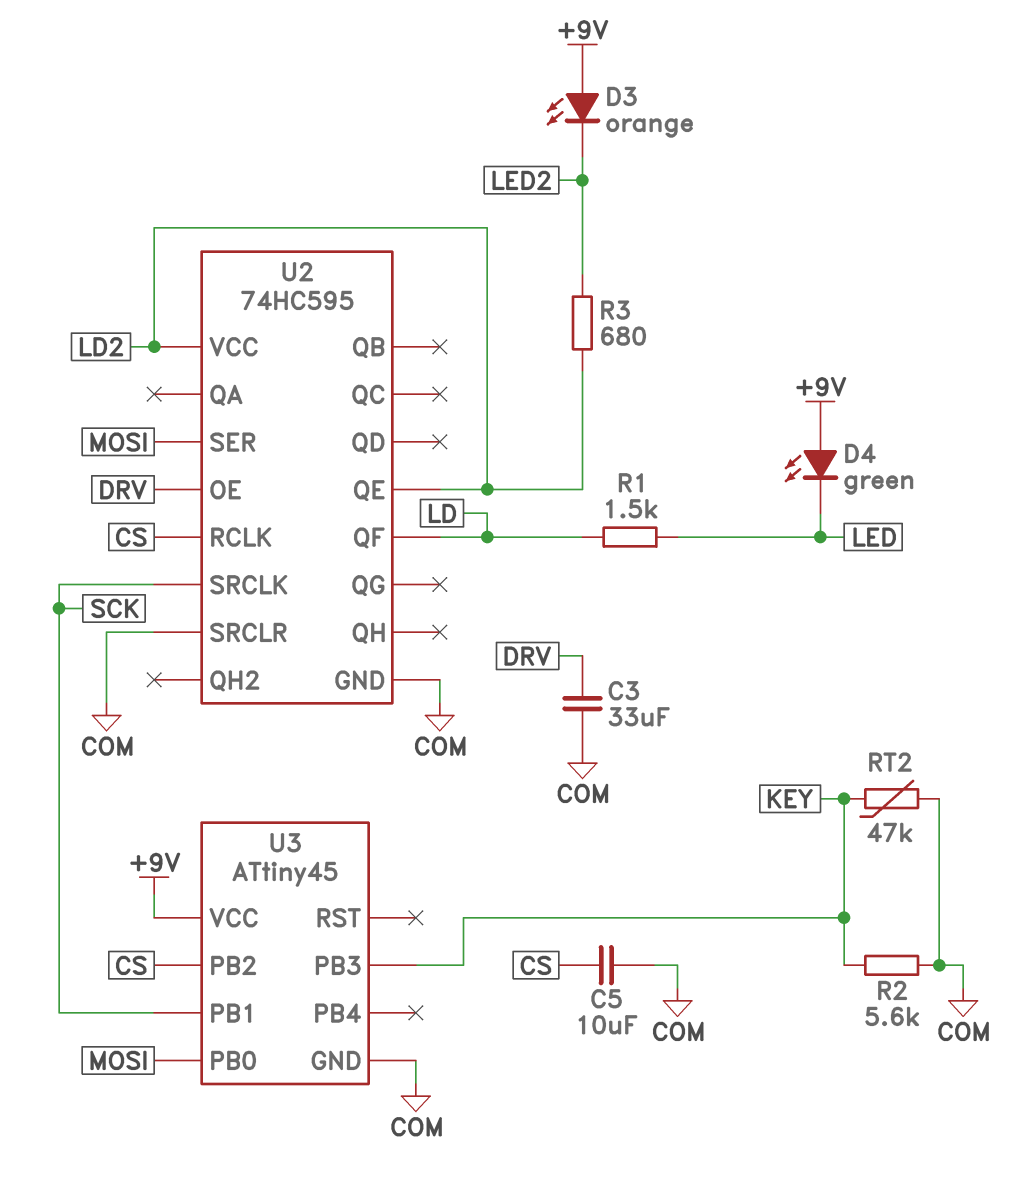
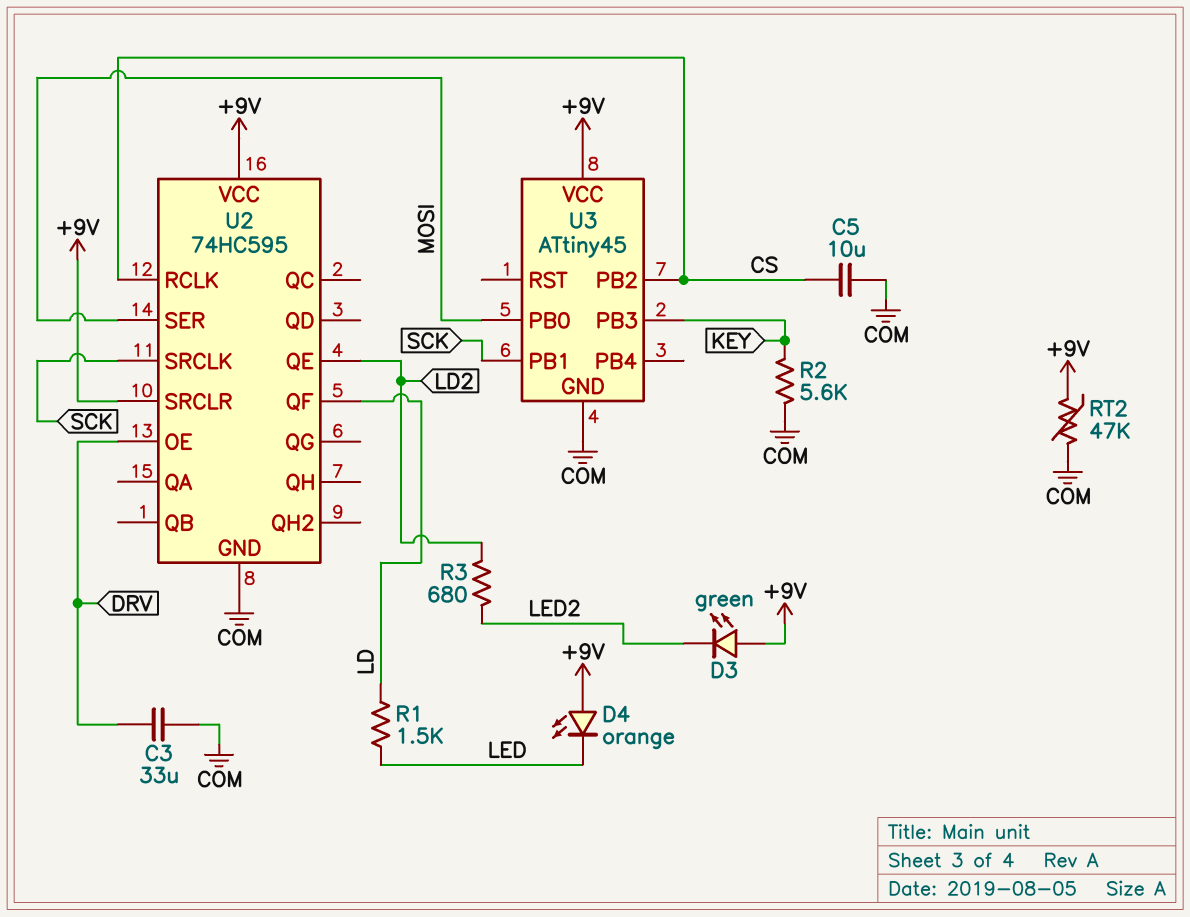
D3: LED orange (A +9V, K LED2) -> LED green (A +9V, K LED2)
D4: LED green (A +9V, K LED) -> LED orange (A +9V, K LED)
RT2: 47k (COM, KEY) -> 47k (+9V, COM)
U2 pin SRCLR: COM -> +9V
U2 pin VCC: LD2 -> +9V

